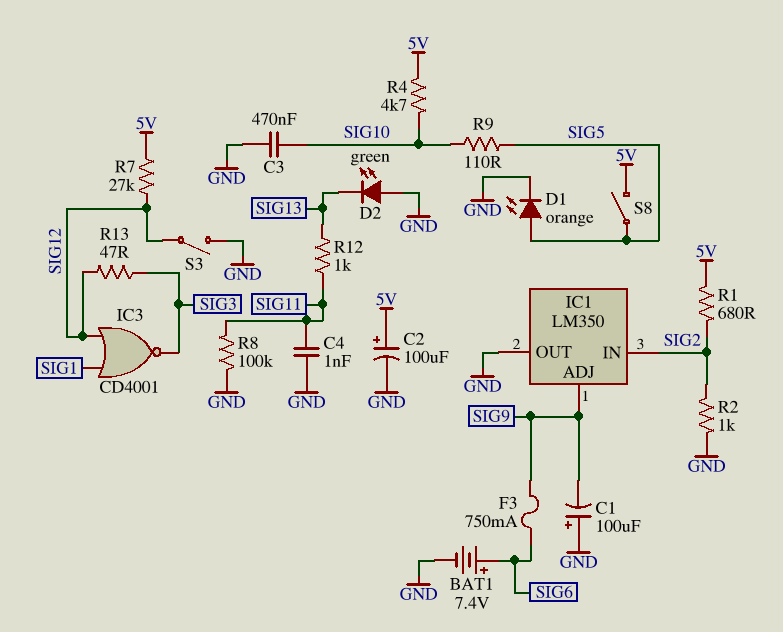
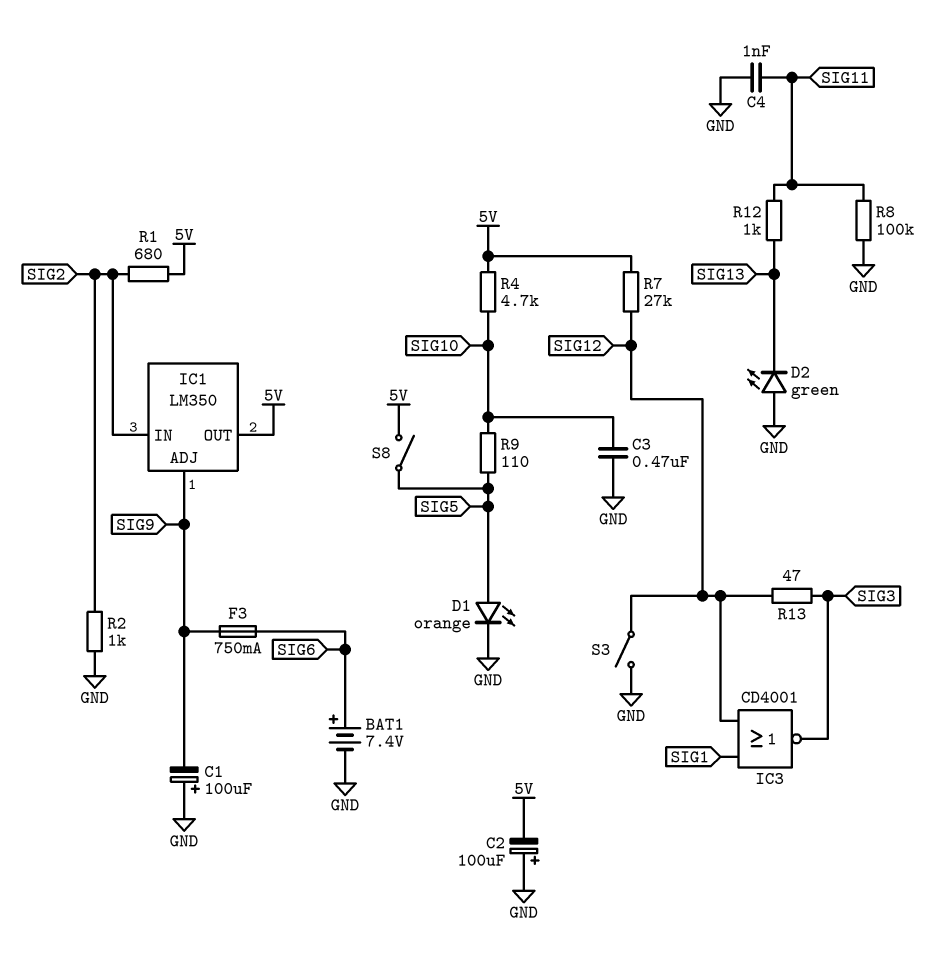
C2: 100uF (plus 5V, minus GND) -> 100uF (plus GND, minus 5V)
IC1 pin OUT: GND -> 5V

